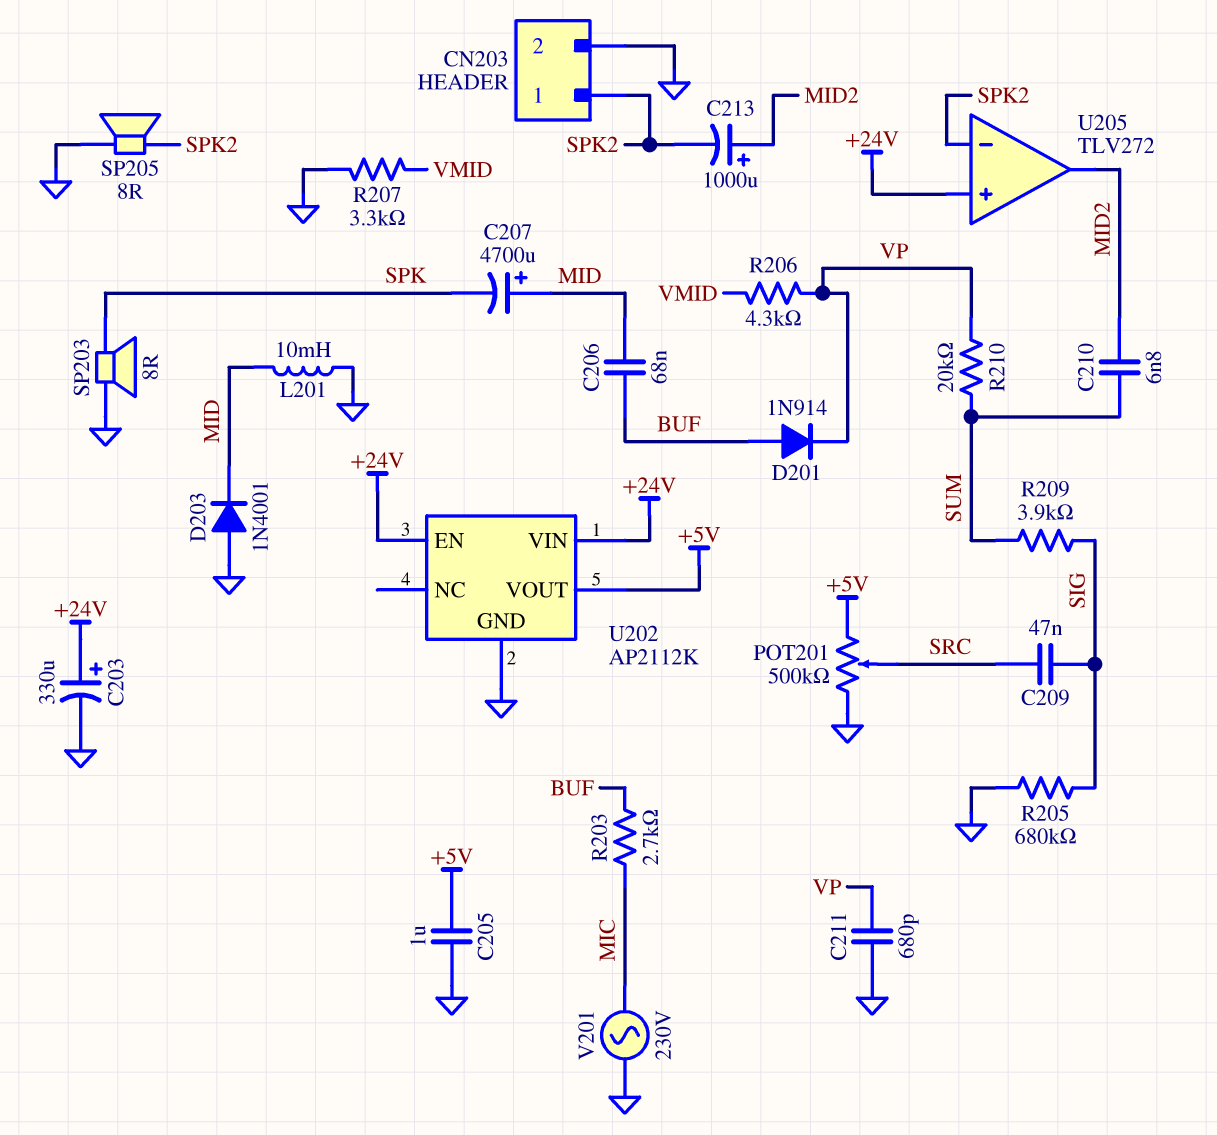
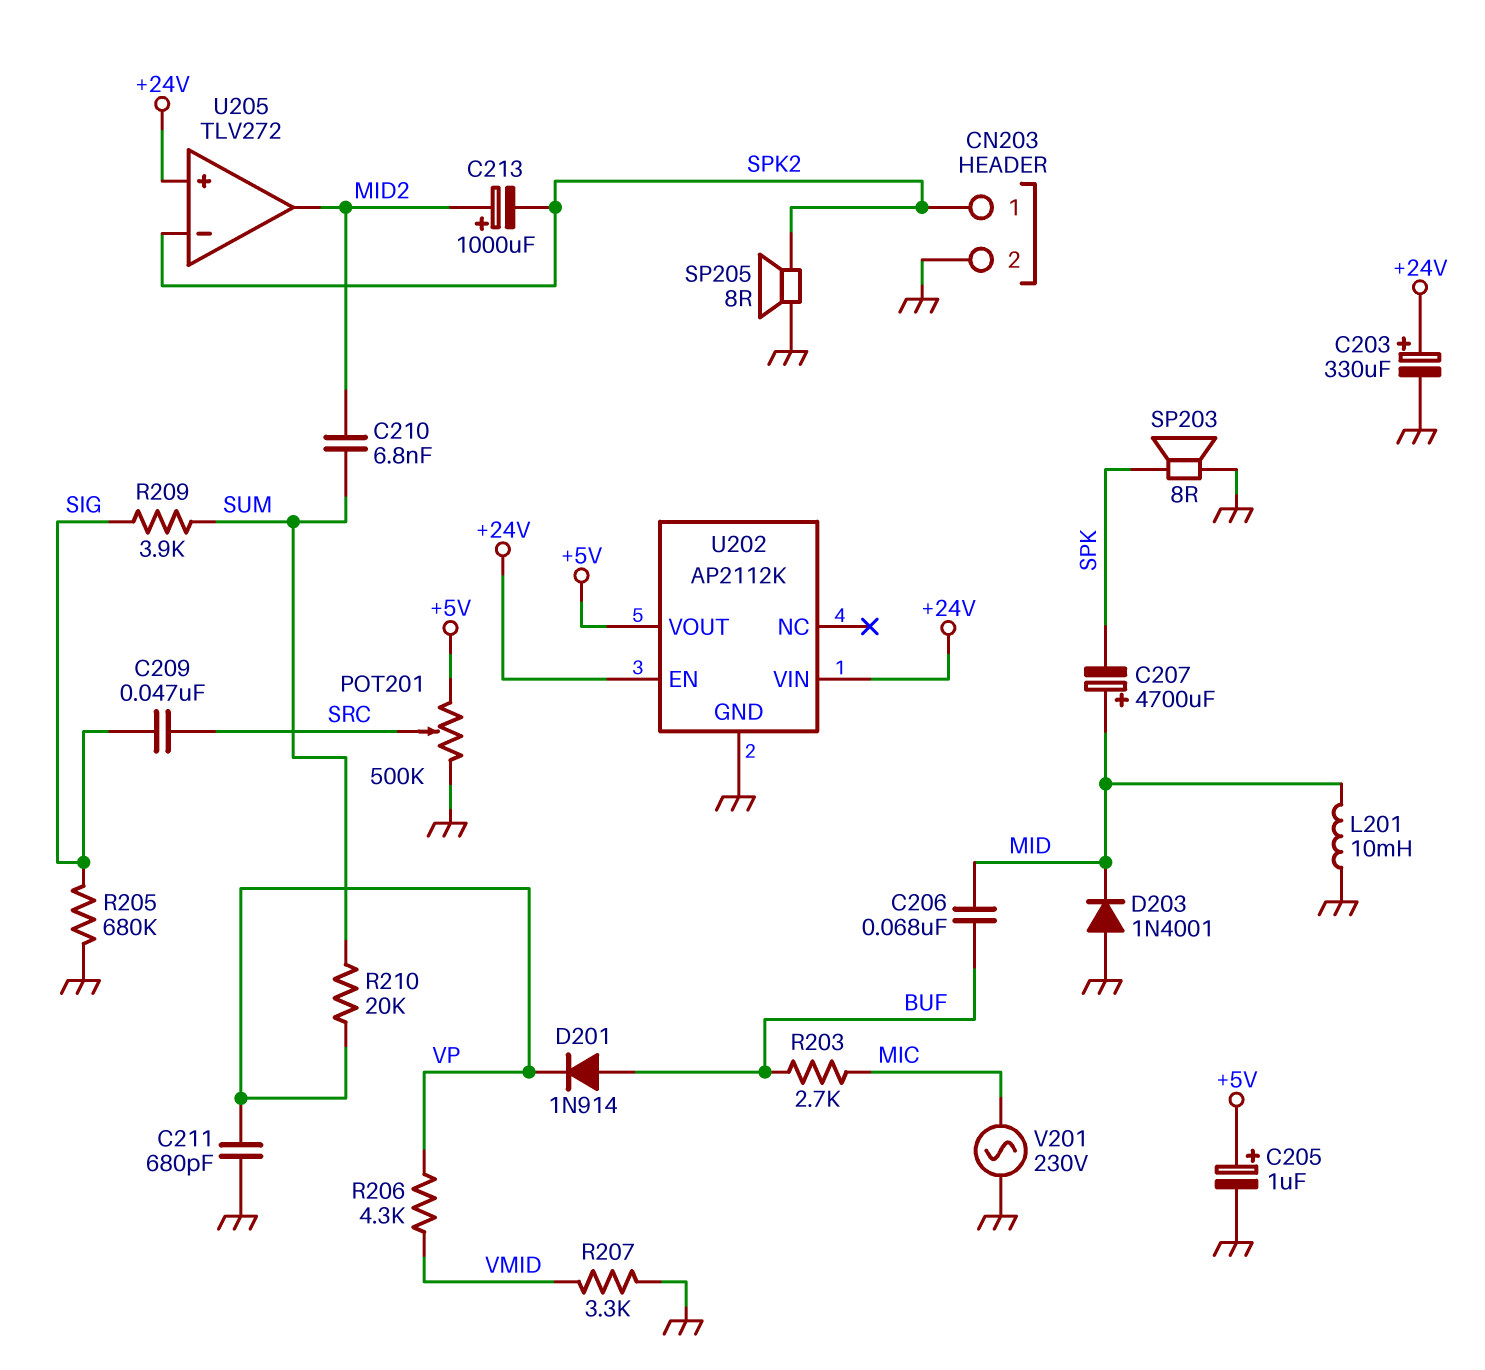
C205: 1uF (+5V, GND) -> 1uF (plus +5V, minus GND)

